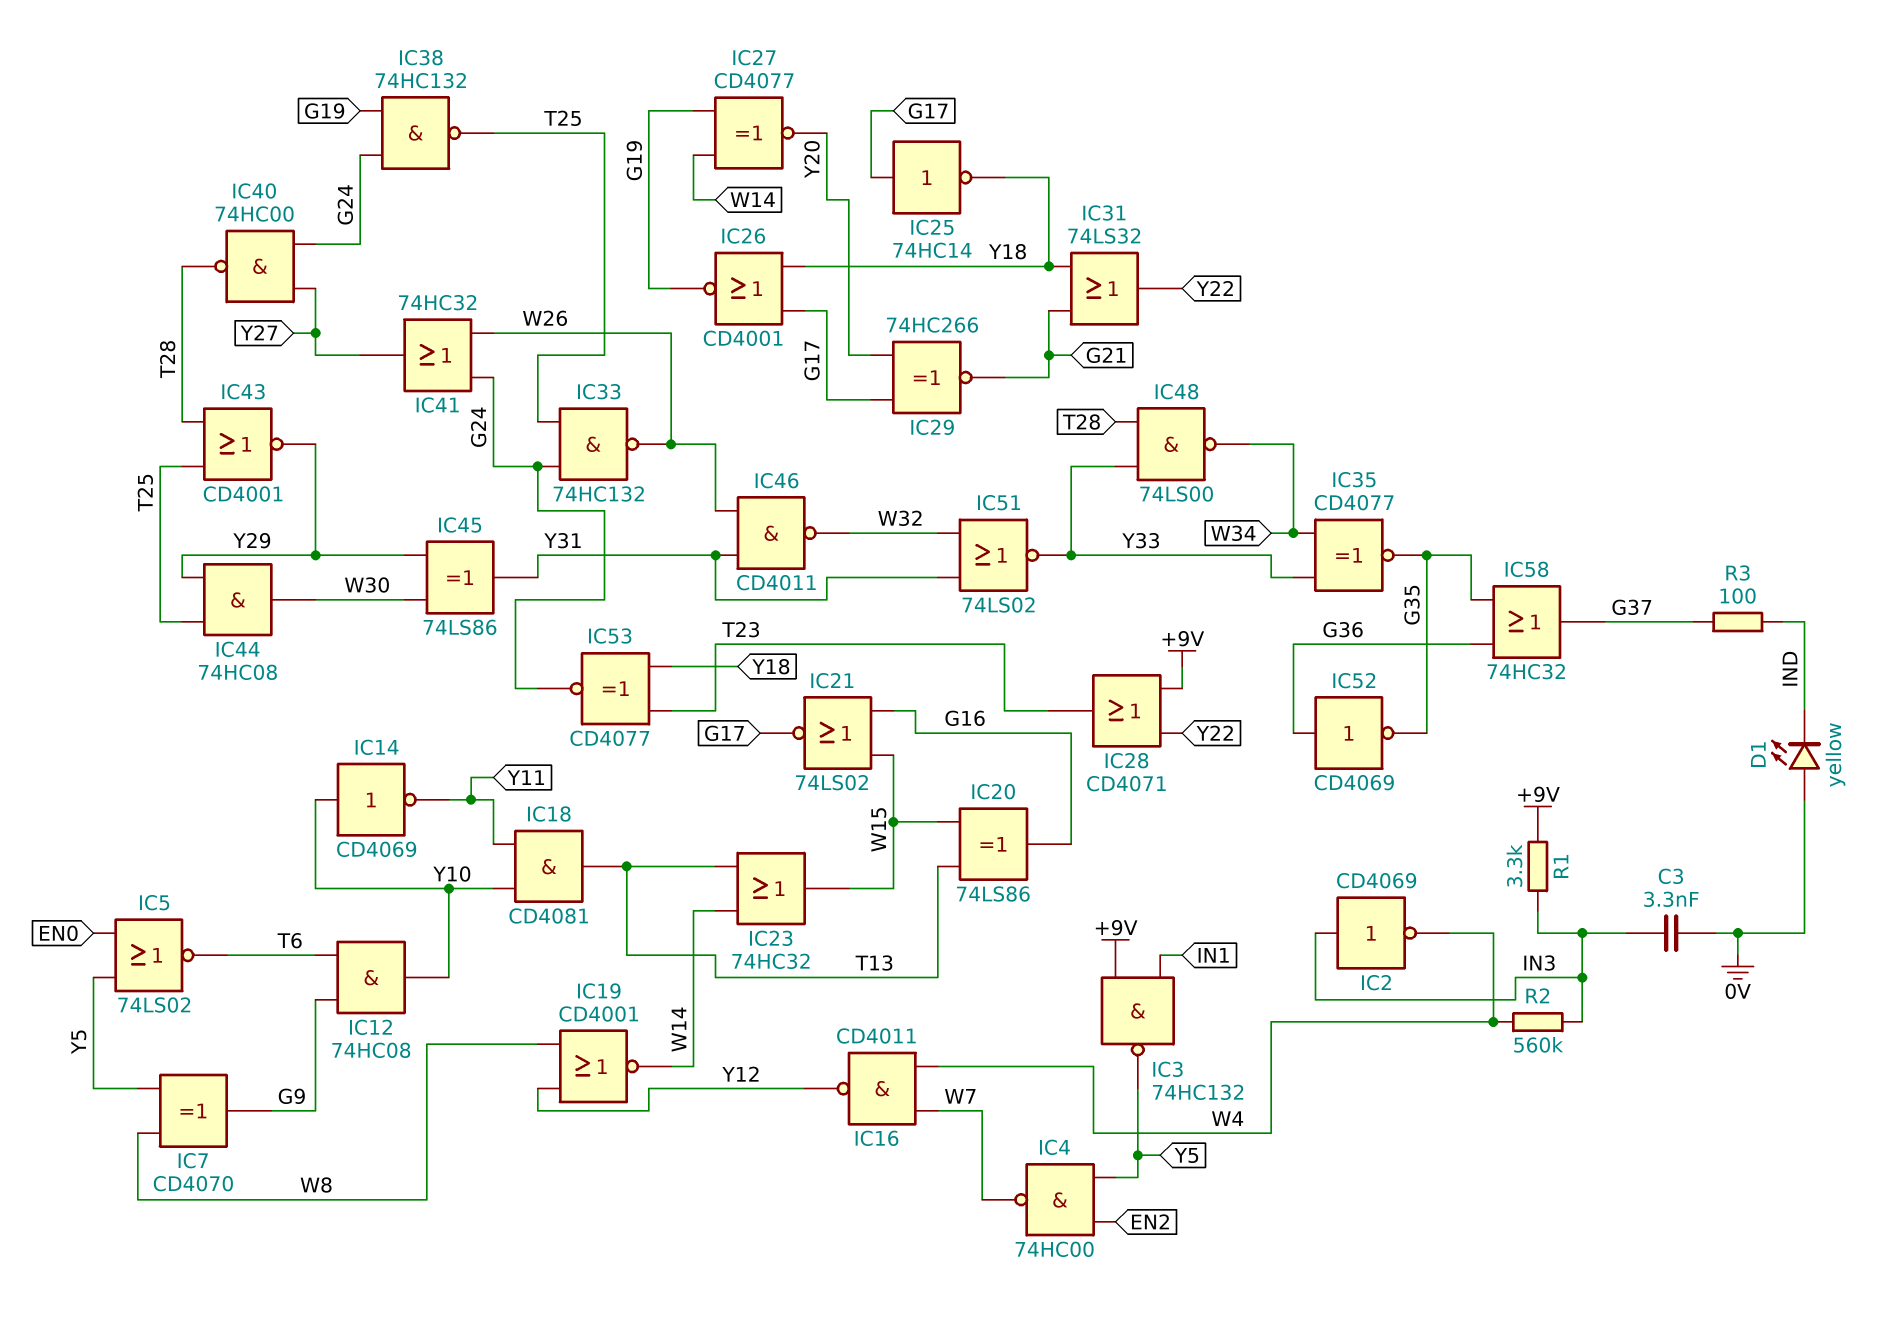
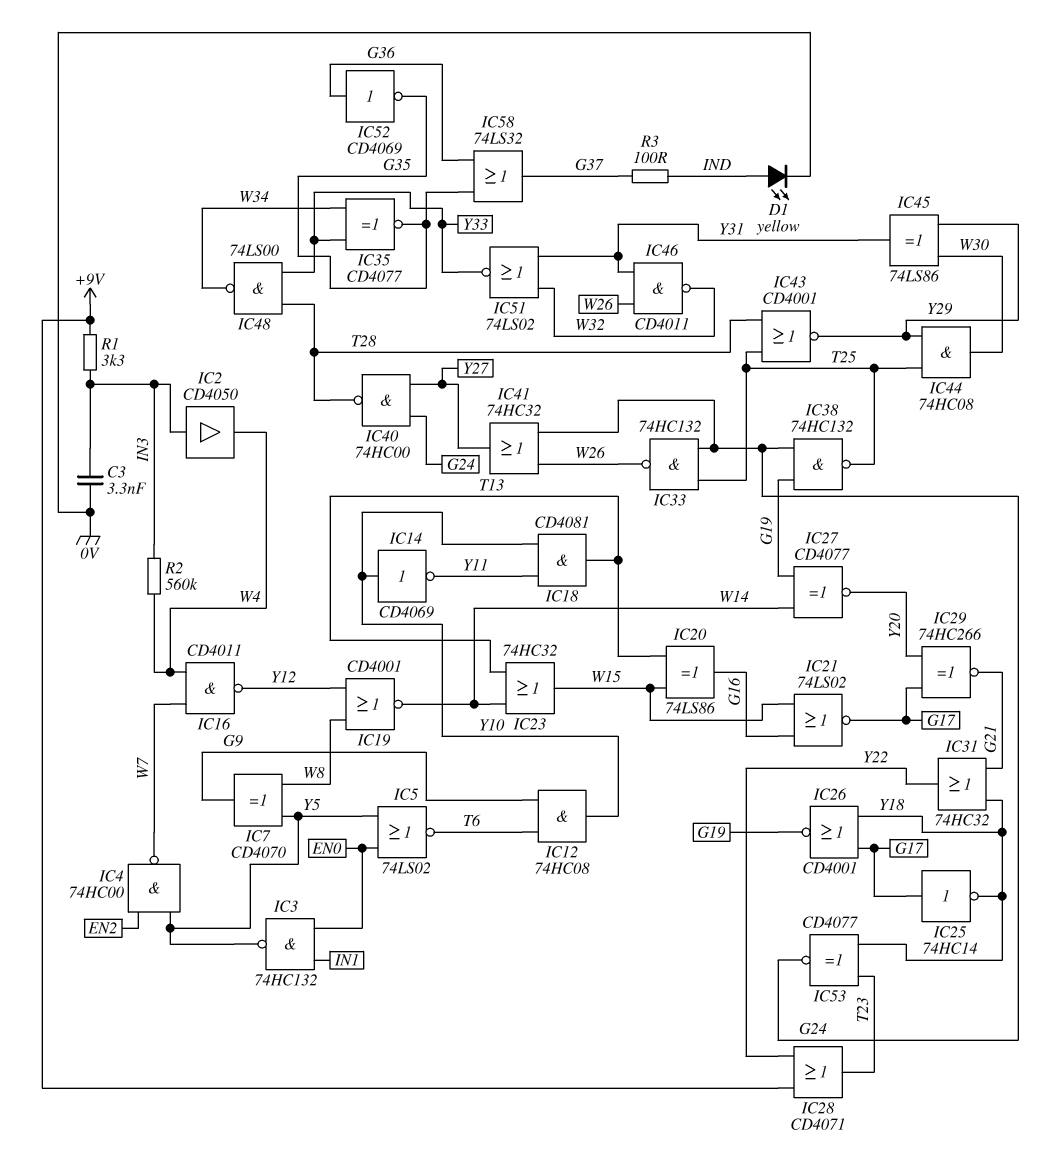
D1: LED yellow (A 0V, K IND) -> LED yellow (A IND, K 0V)
IC2: NOT CD4069 (in IN3, out W4) -> buffer CD4050 (in IN3, out W4)
IC3: NAND 74HC132 (in +9V, in IN1, out Y5) -> NAND 74HC132 (in EN0, in IN1, out Y5)
IC31: OR 74LS32 (in G21, in Y18, out Y22) -> OR 74HC32 (in G21, in Y18, out Y22)
IC58: OR 74HC32 (in G35, in G36, out G37) -> OR 74LS32 (in G35, in G36, out G37)

